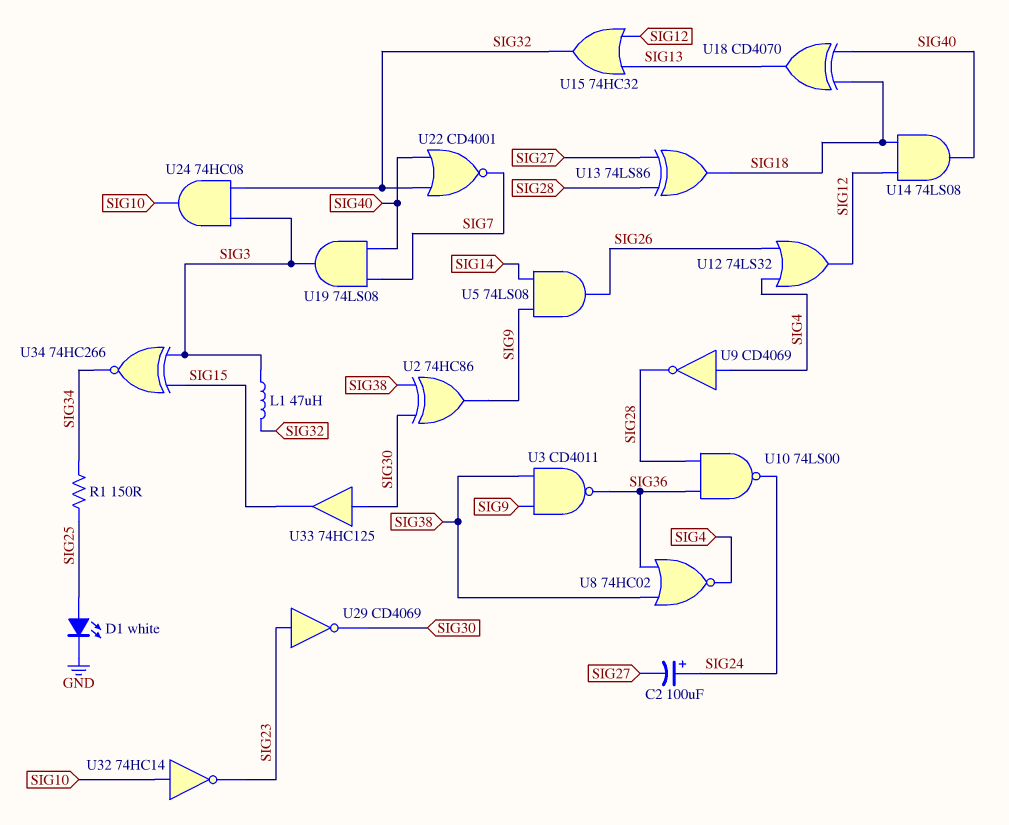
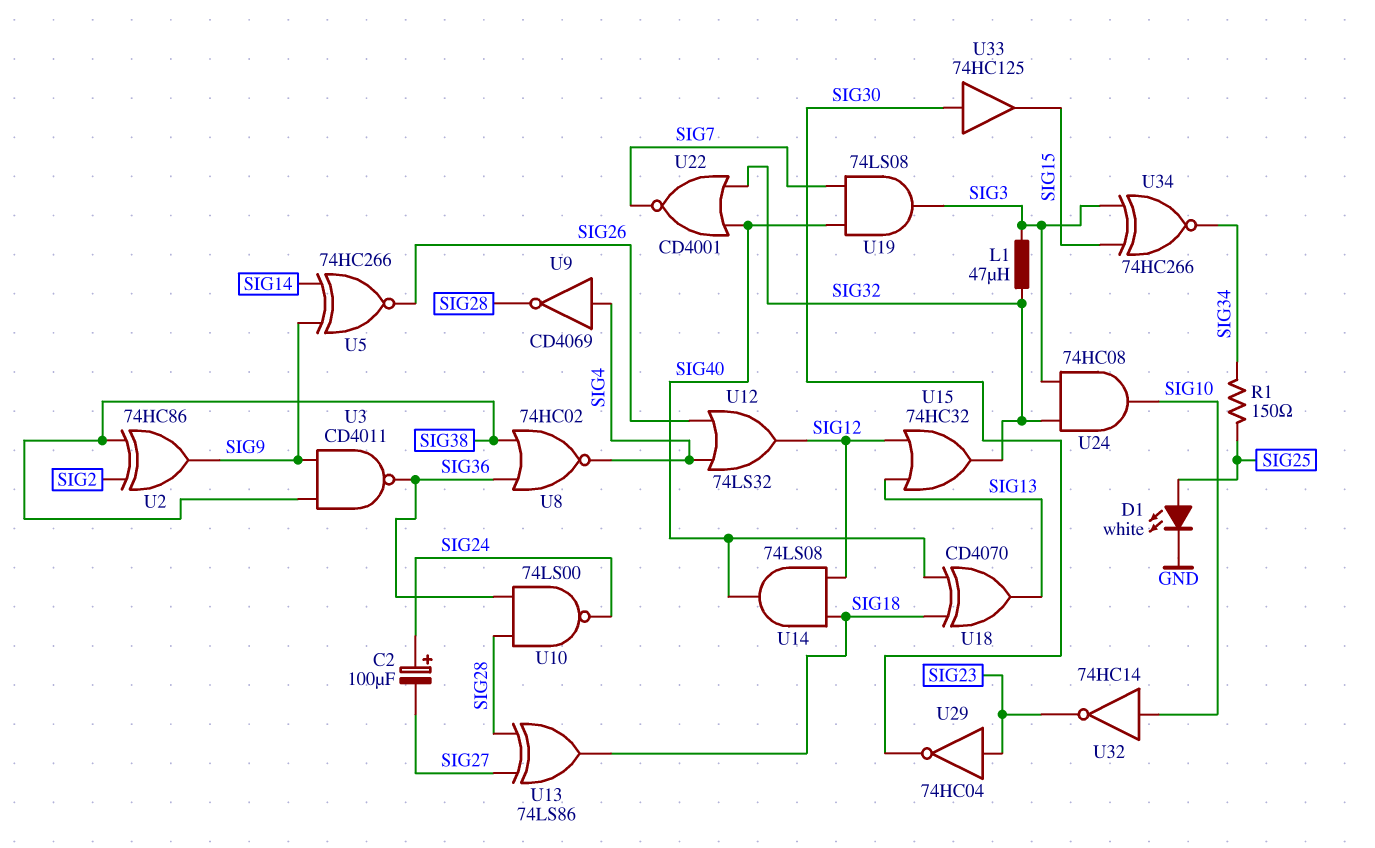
U2: XOR 74HC86 (in SIG30, in SIG38, out SIG9) -> XOR 74HC86 (in SIG2, in SIG38, out SIG9)
U5: AND 74LS08 (in SIG9, in SIG14, out SIG26) -> XNOR 74HC266 (in SIG9, in SIG14, out SIG26)
U29: NOT CD4069 (in SIG23, out SIG30) -> NOT 74HC04 (in SIG23, out SIG30)

